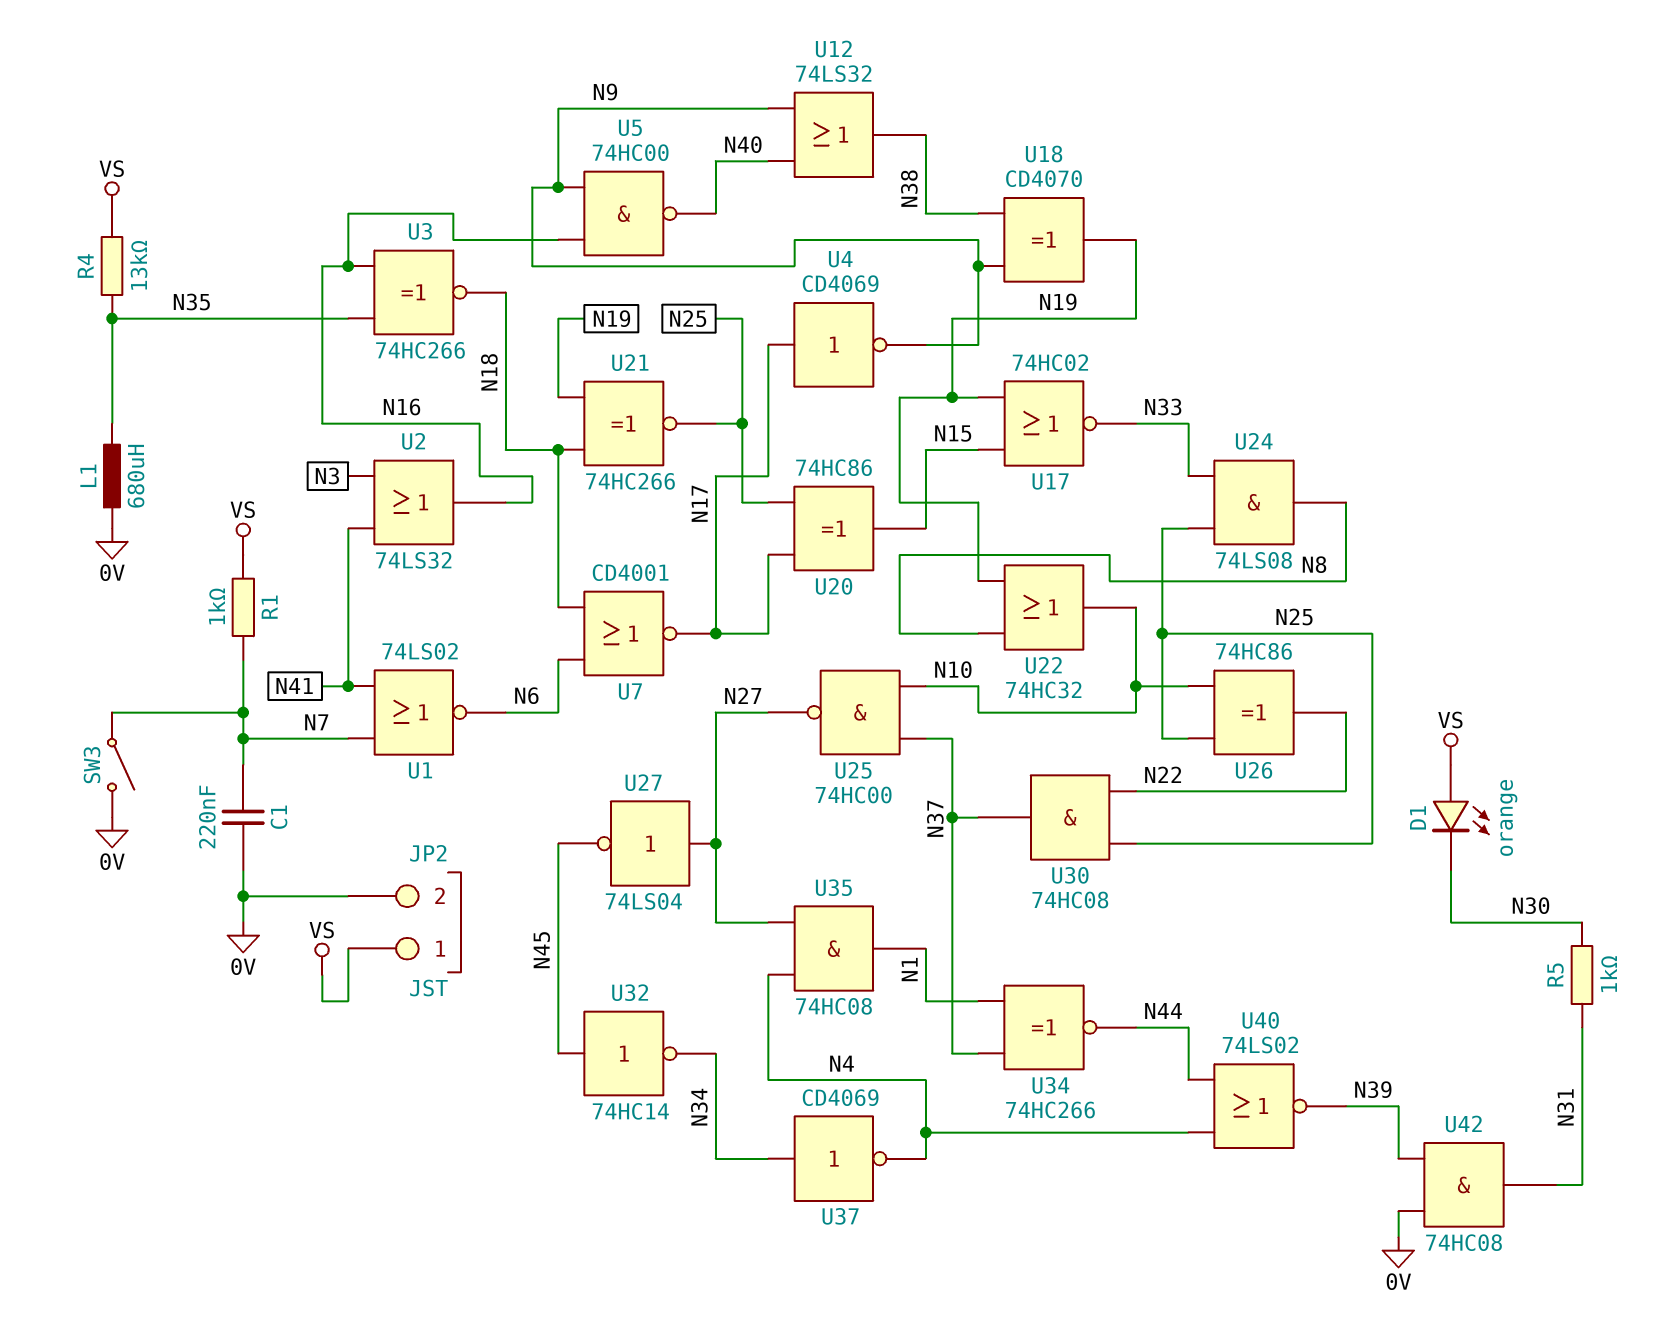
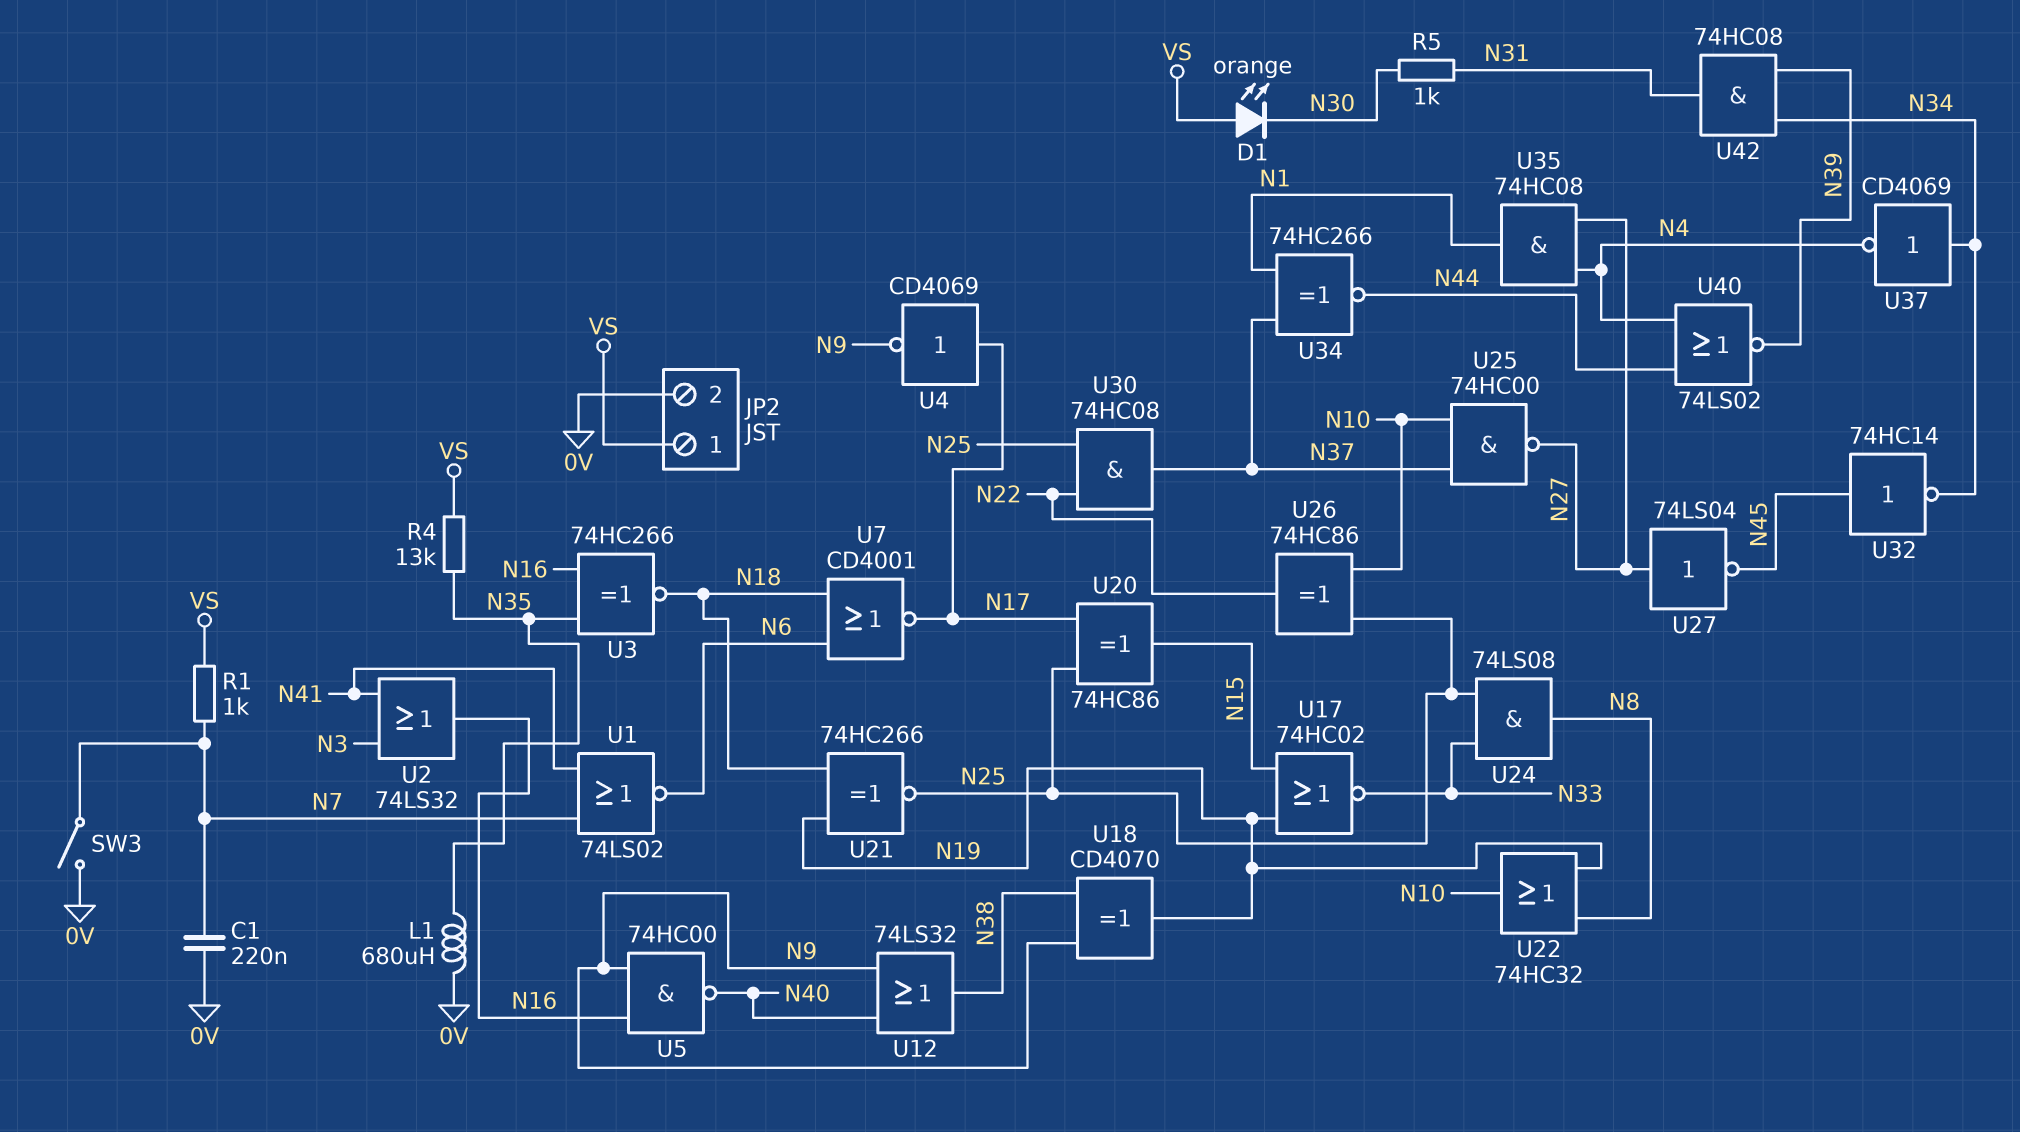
U42: AND 74HC08 (in 0V, in N39, out N31) -> AND 74HC08 (in N34, in N39, out N31)

